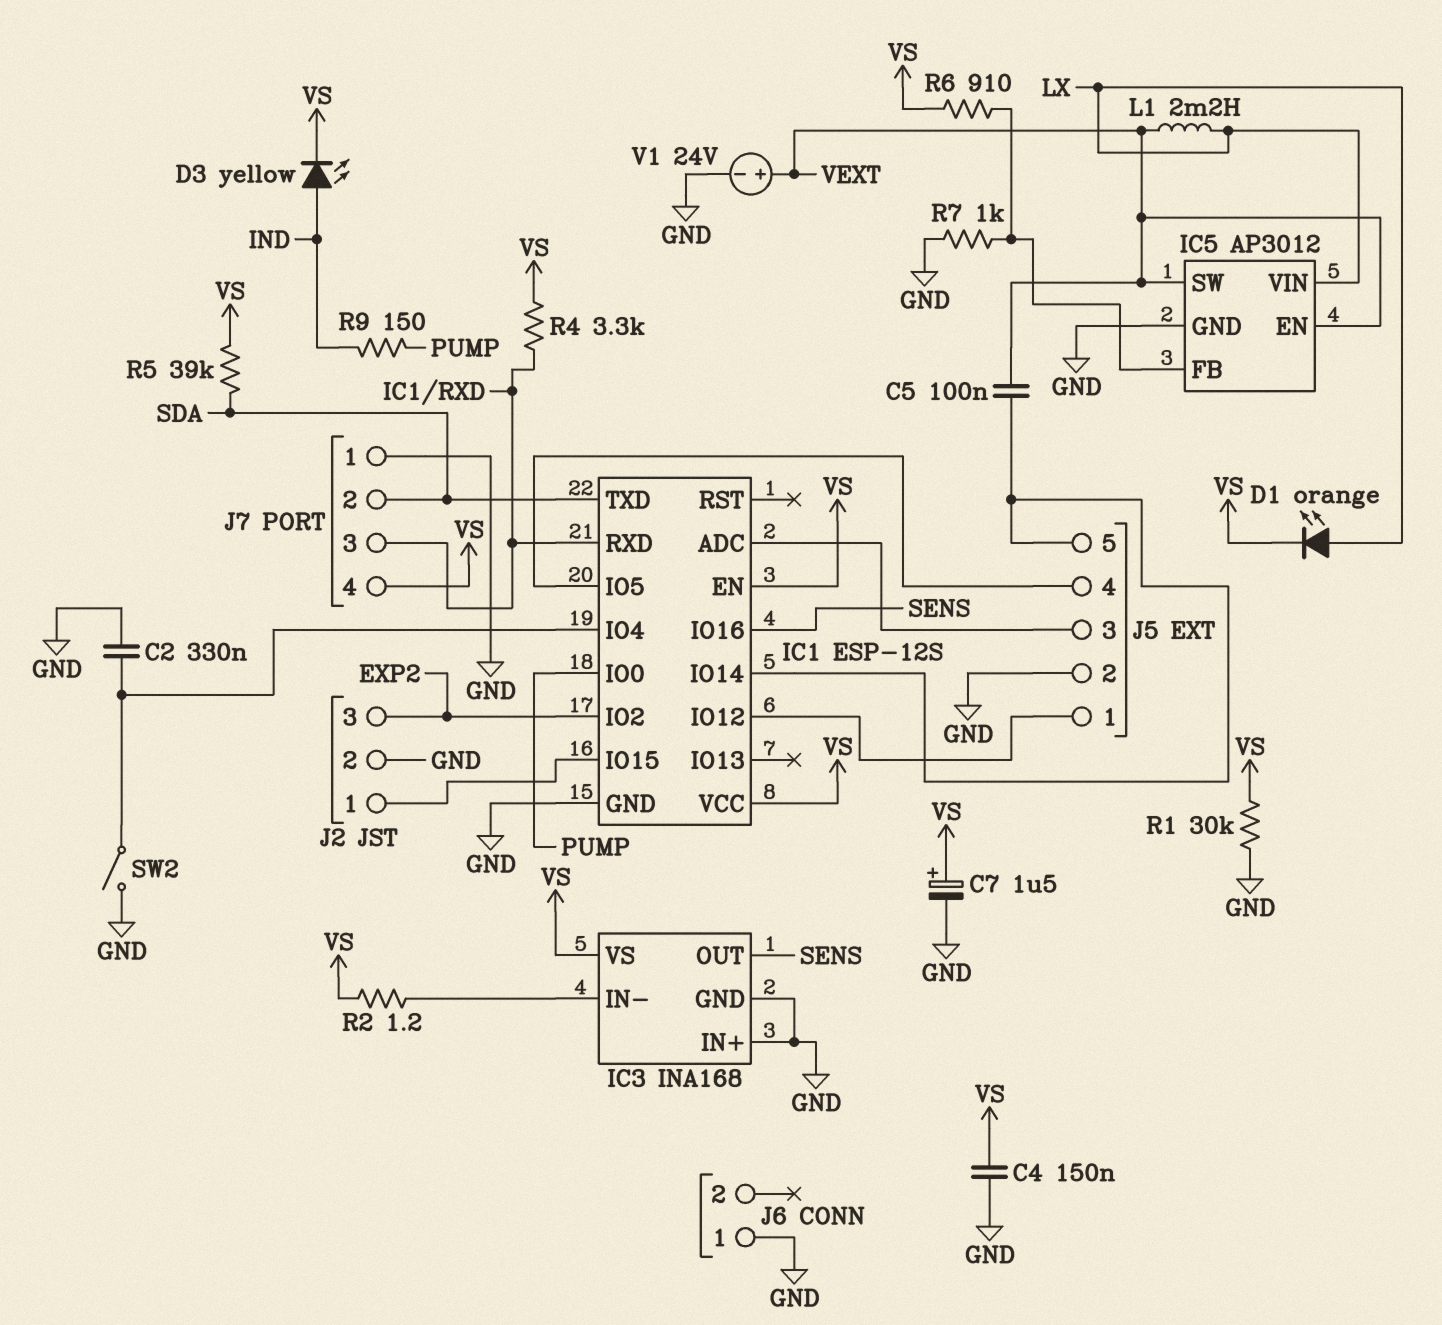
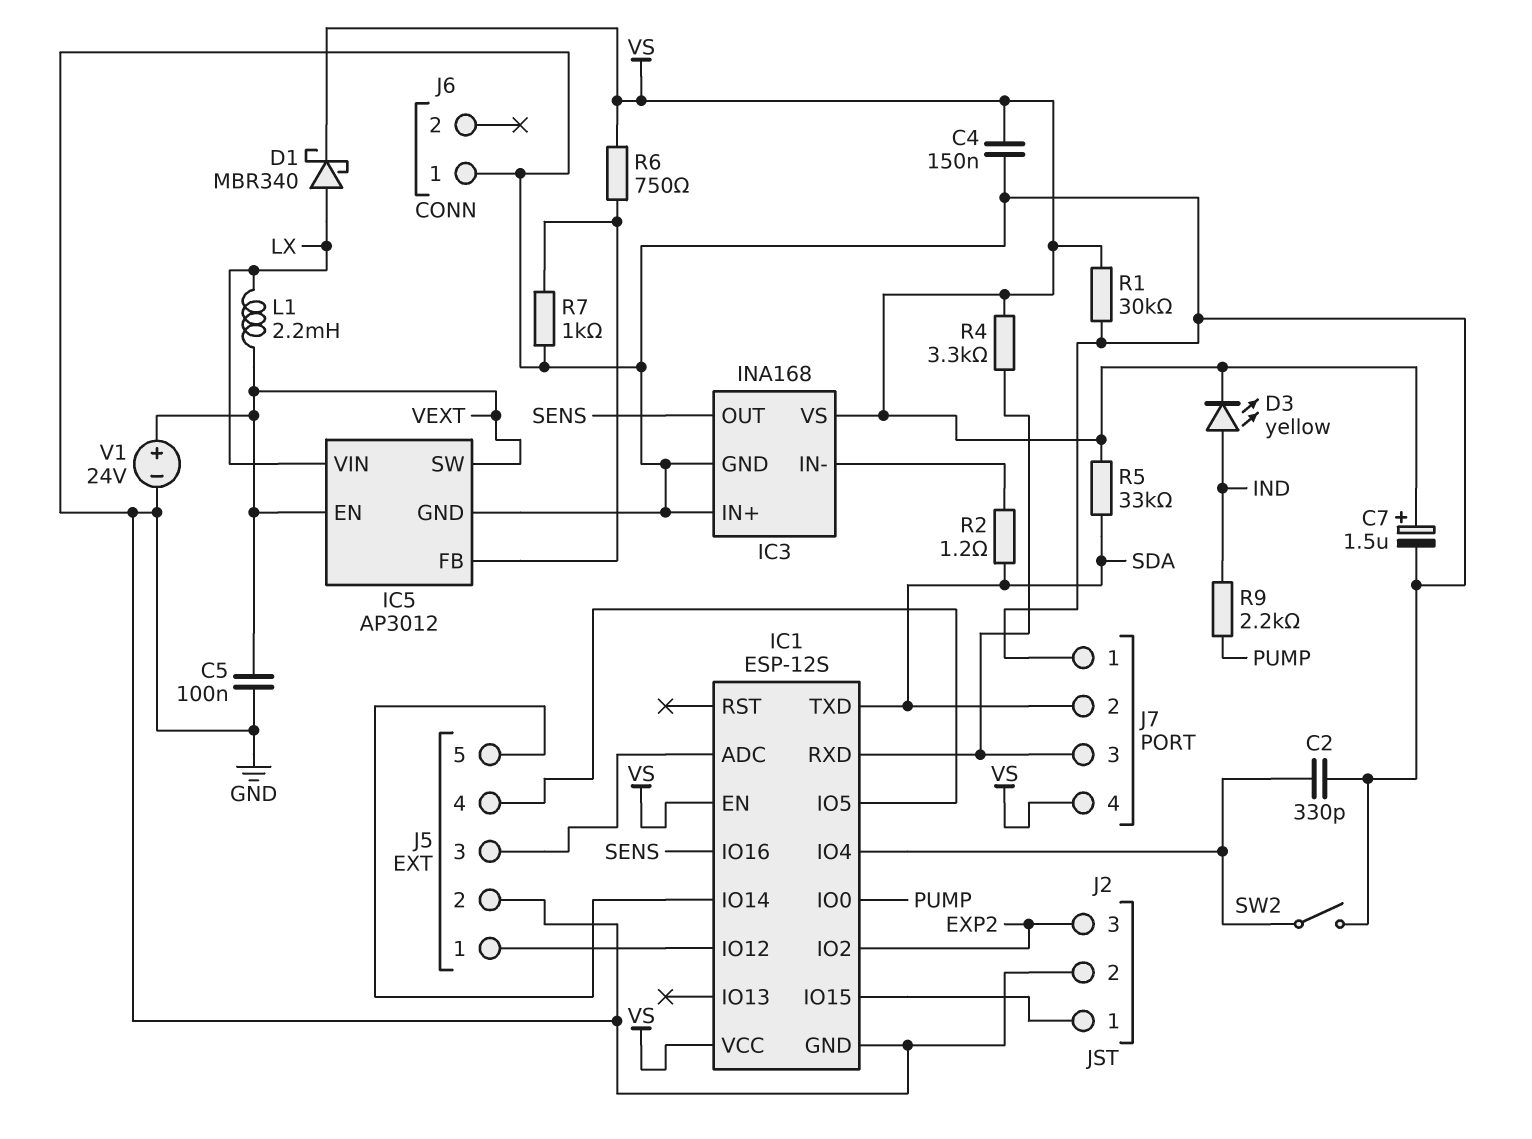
C2: 330nF (GND, IC1/IO4) -> 330pF (GND, IC1/IO4)
C5: 100nF (IC1/IO14, VEXT) -> 100nF (GND, VEXT)
D1: LED orange (A LX, K VS) -> schottky MBR340 (A LX, K VS)
R2: 1.2 (IC3/IN-, VS) -> 1.2 (IC3/IN-, SDA)
R5: 39k (SDA, VS) -> 33k (SDA, VS)
R6: 910 (IC5/FB, VS) -> 750 (IC5/FB, VS)
R9: 150 (IND, PUMP) -> 2.2k (IND, PUMP)

